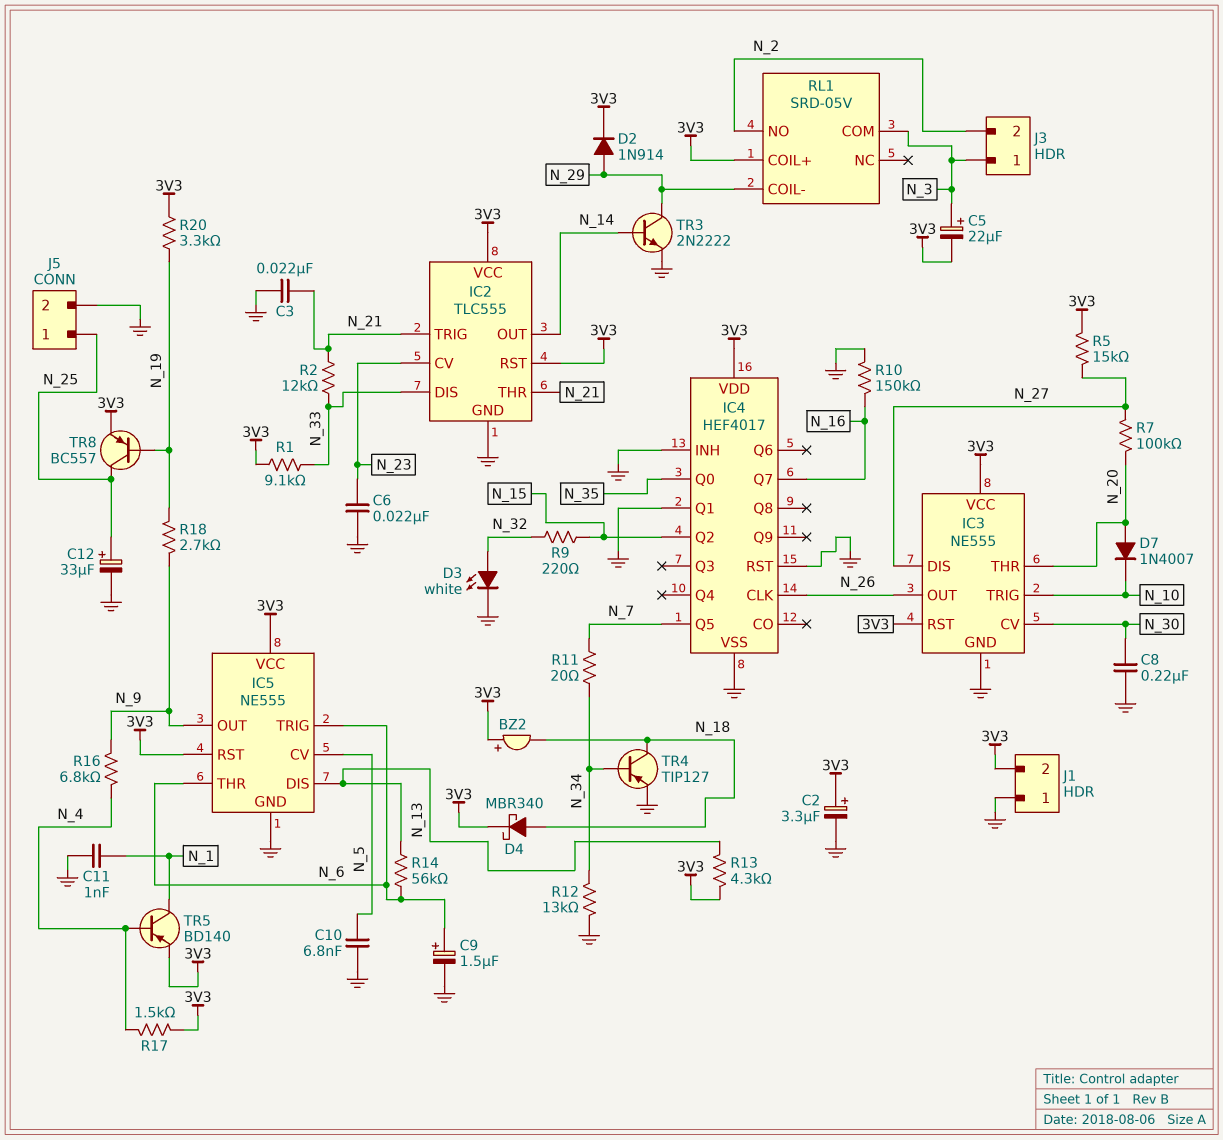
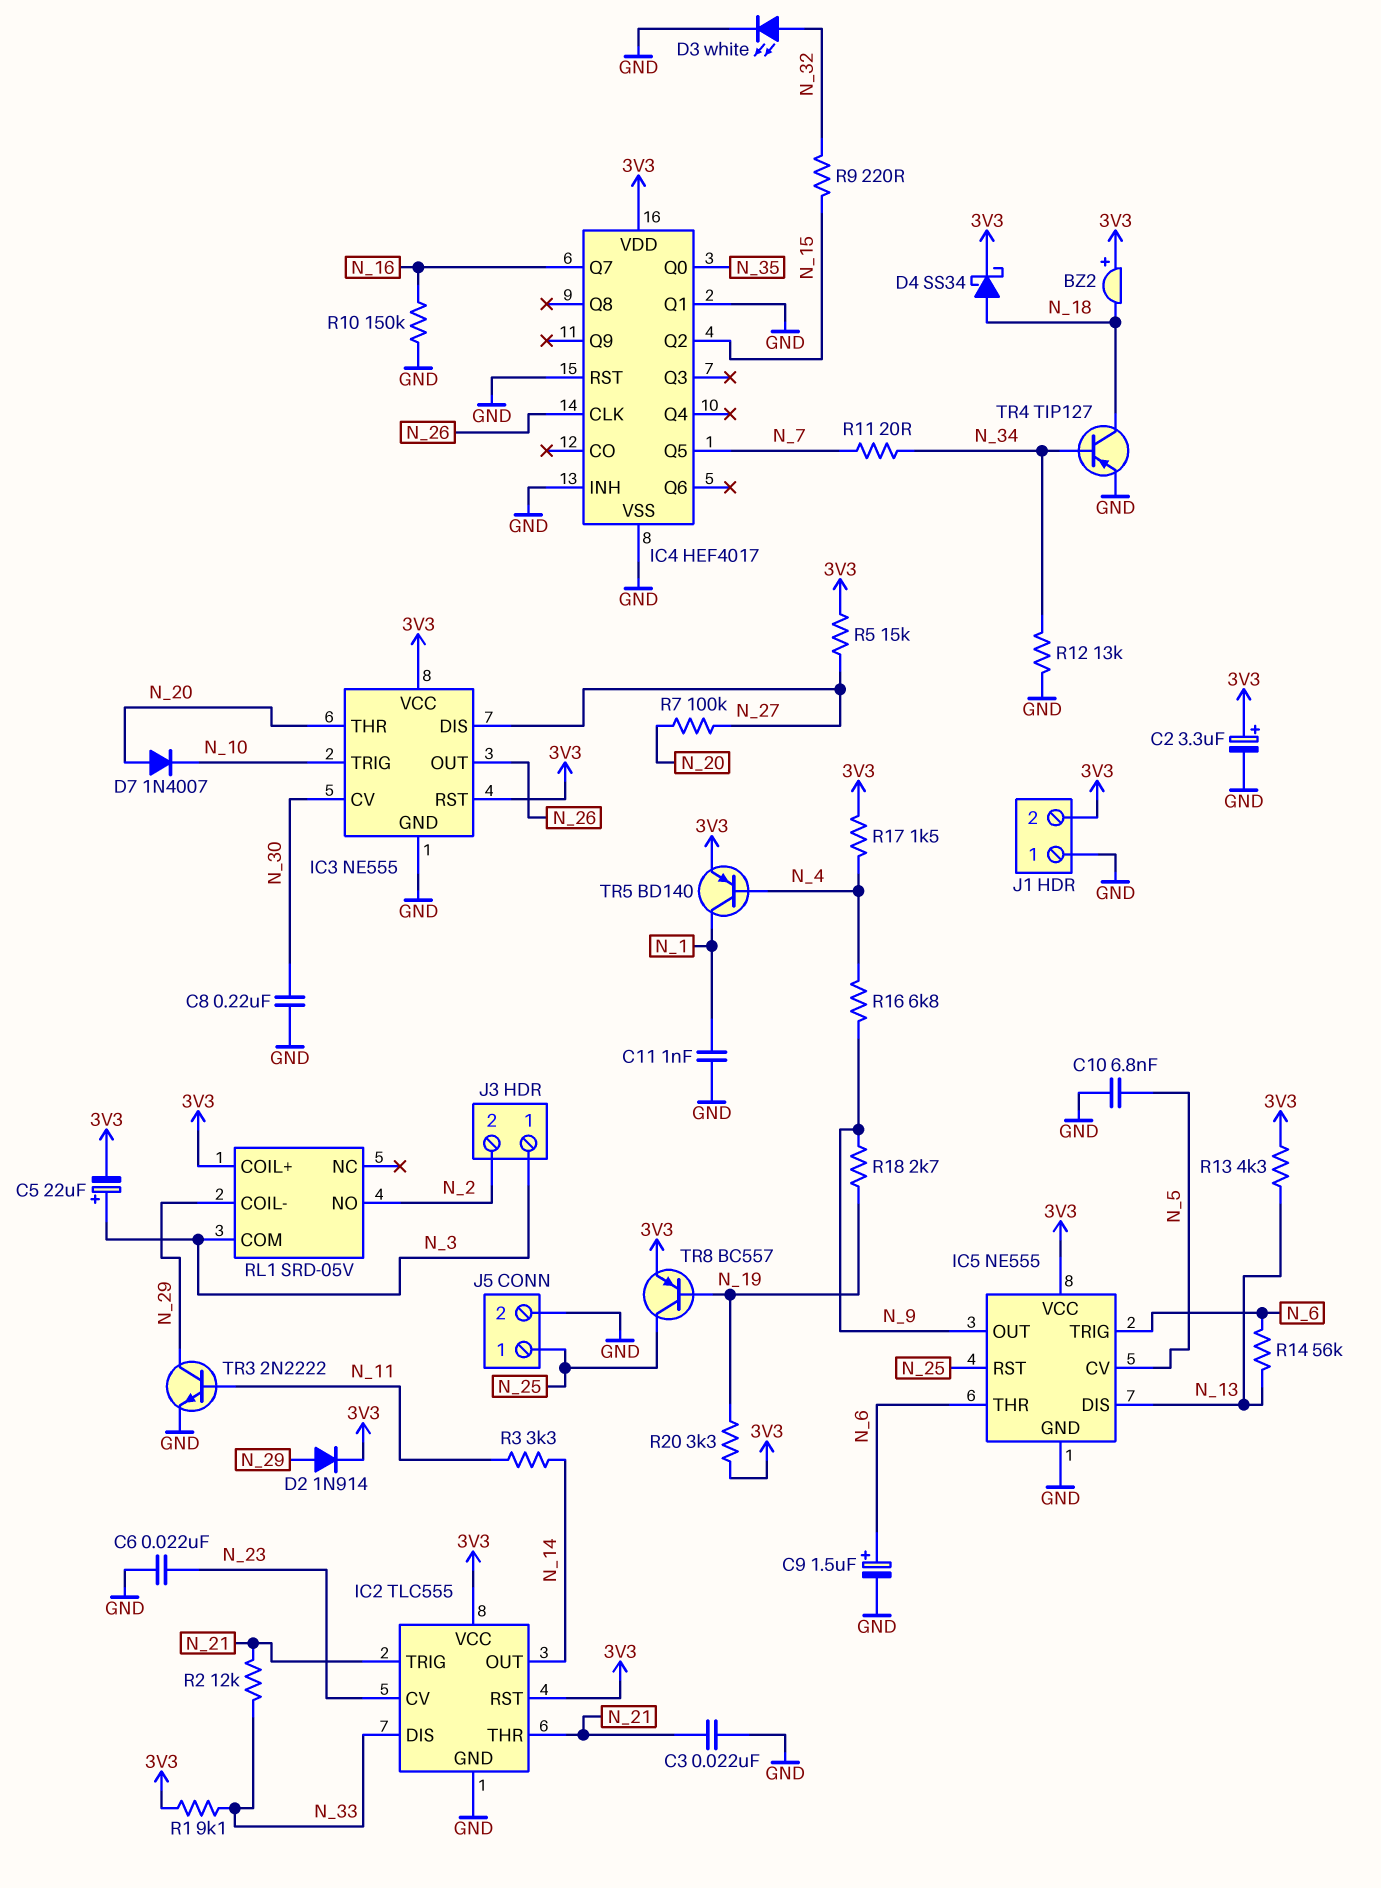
C12: 33uF (plus N_25, minus GND) -> none
D4: schottky MBR340 (A N_18, K 3V3) -> schottky SS34 (A N_18, K 3V3)
IC5 pin RST: 3V3 -> N_25
R3: none -> 3.3k (N_11, N_14)
TR3: NPN 2N2222 (B N_14, C N_29, E GND) -> NPN 2N2222 (B N_11, C N_29, E GND)

